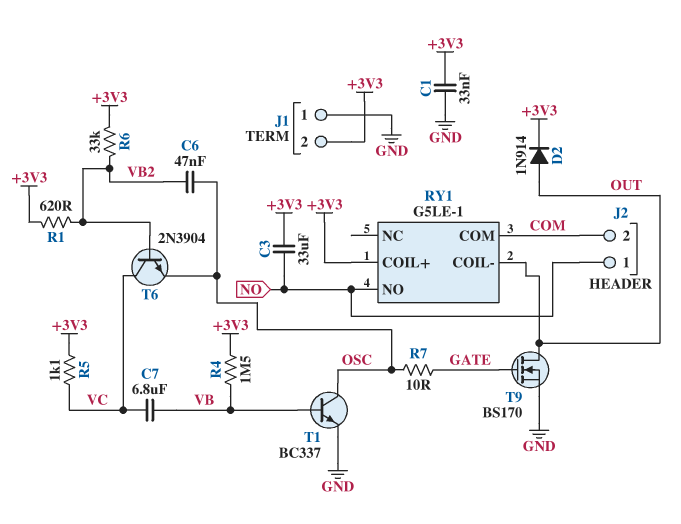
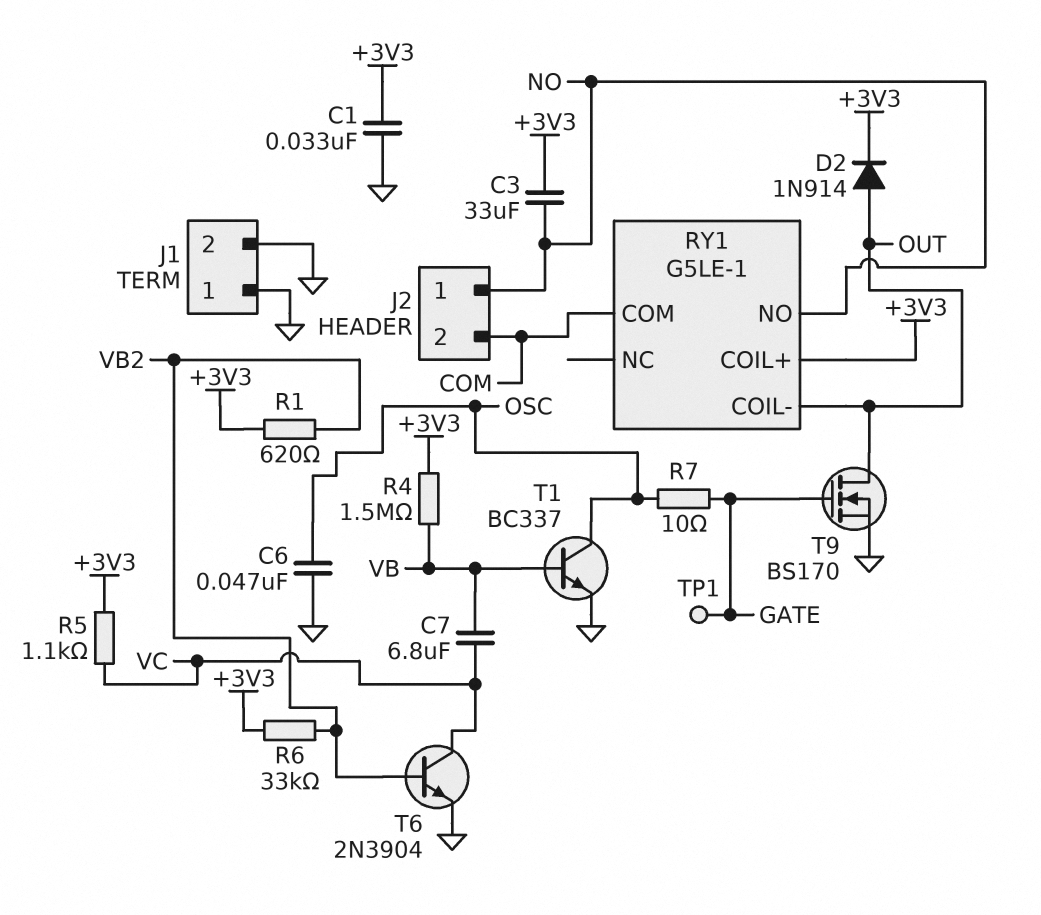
C6: 47nF (OSC, VB2) -> 47nF (GND, OSC)
J1 pin 2: +3V3 -> GND
T6: NPN 2N3904 (B VB2, C VC, E OSC) -> NPN 2N3904 (B VB2, C VC, E GND)
TP1: none -> test point (GATE)

